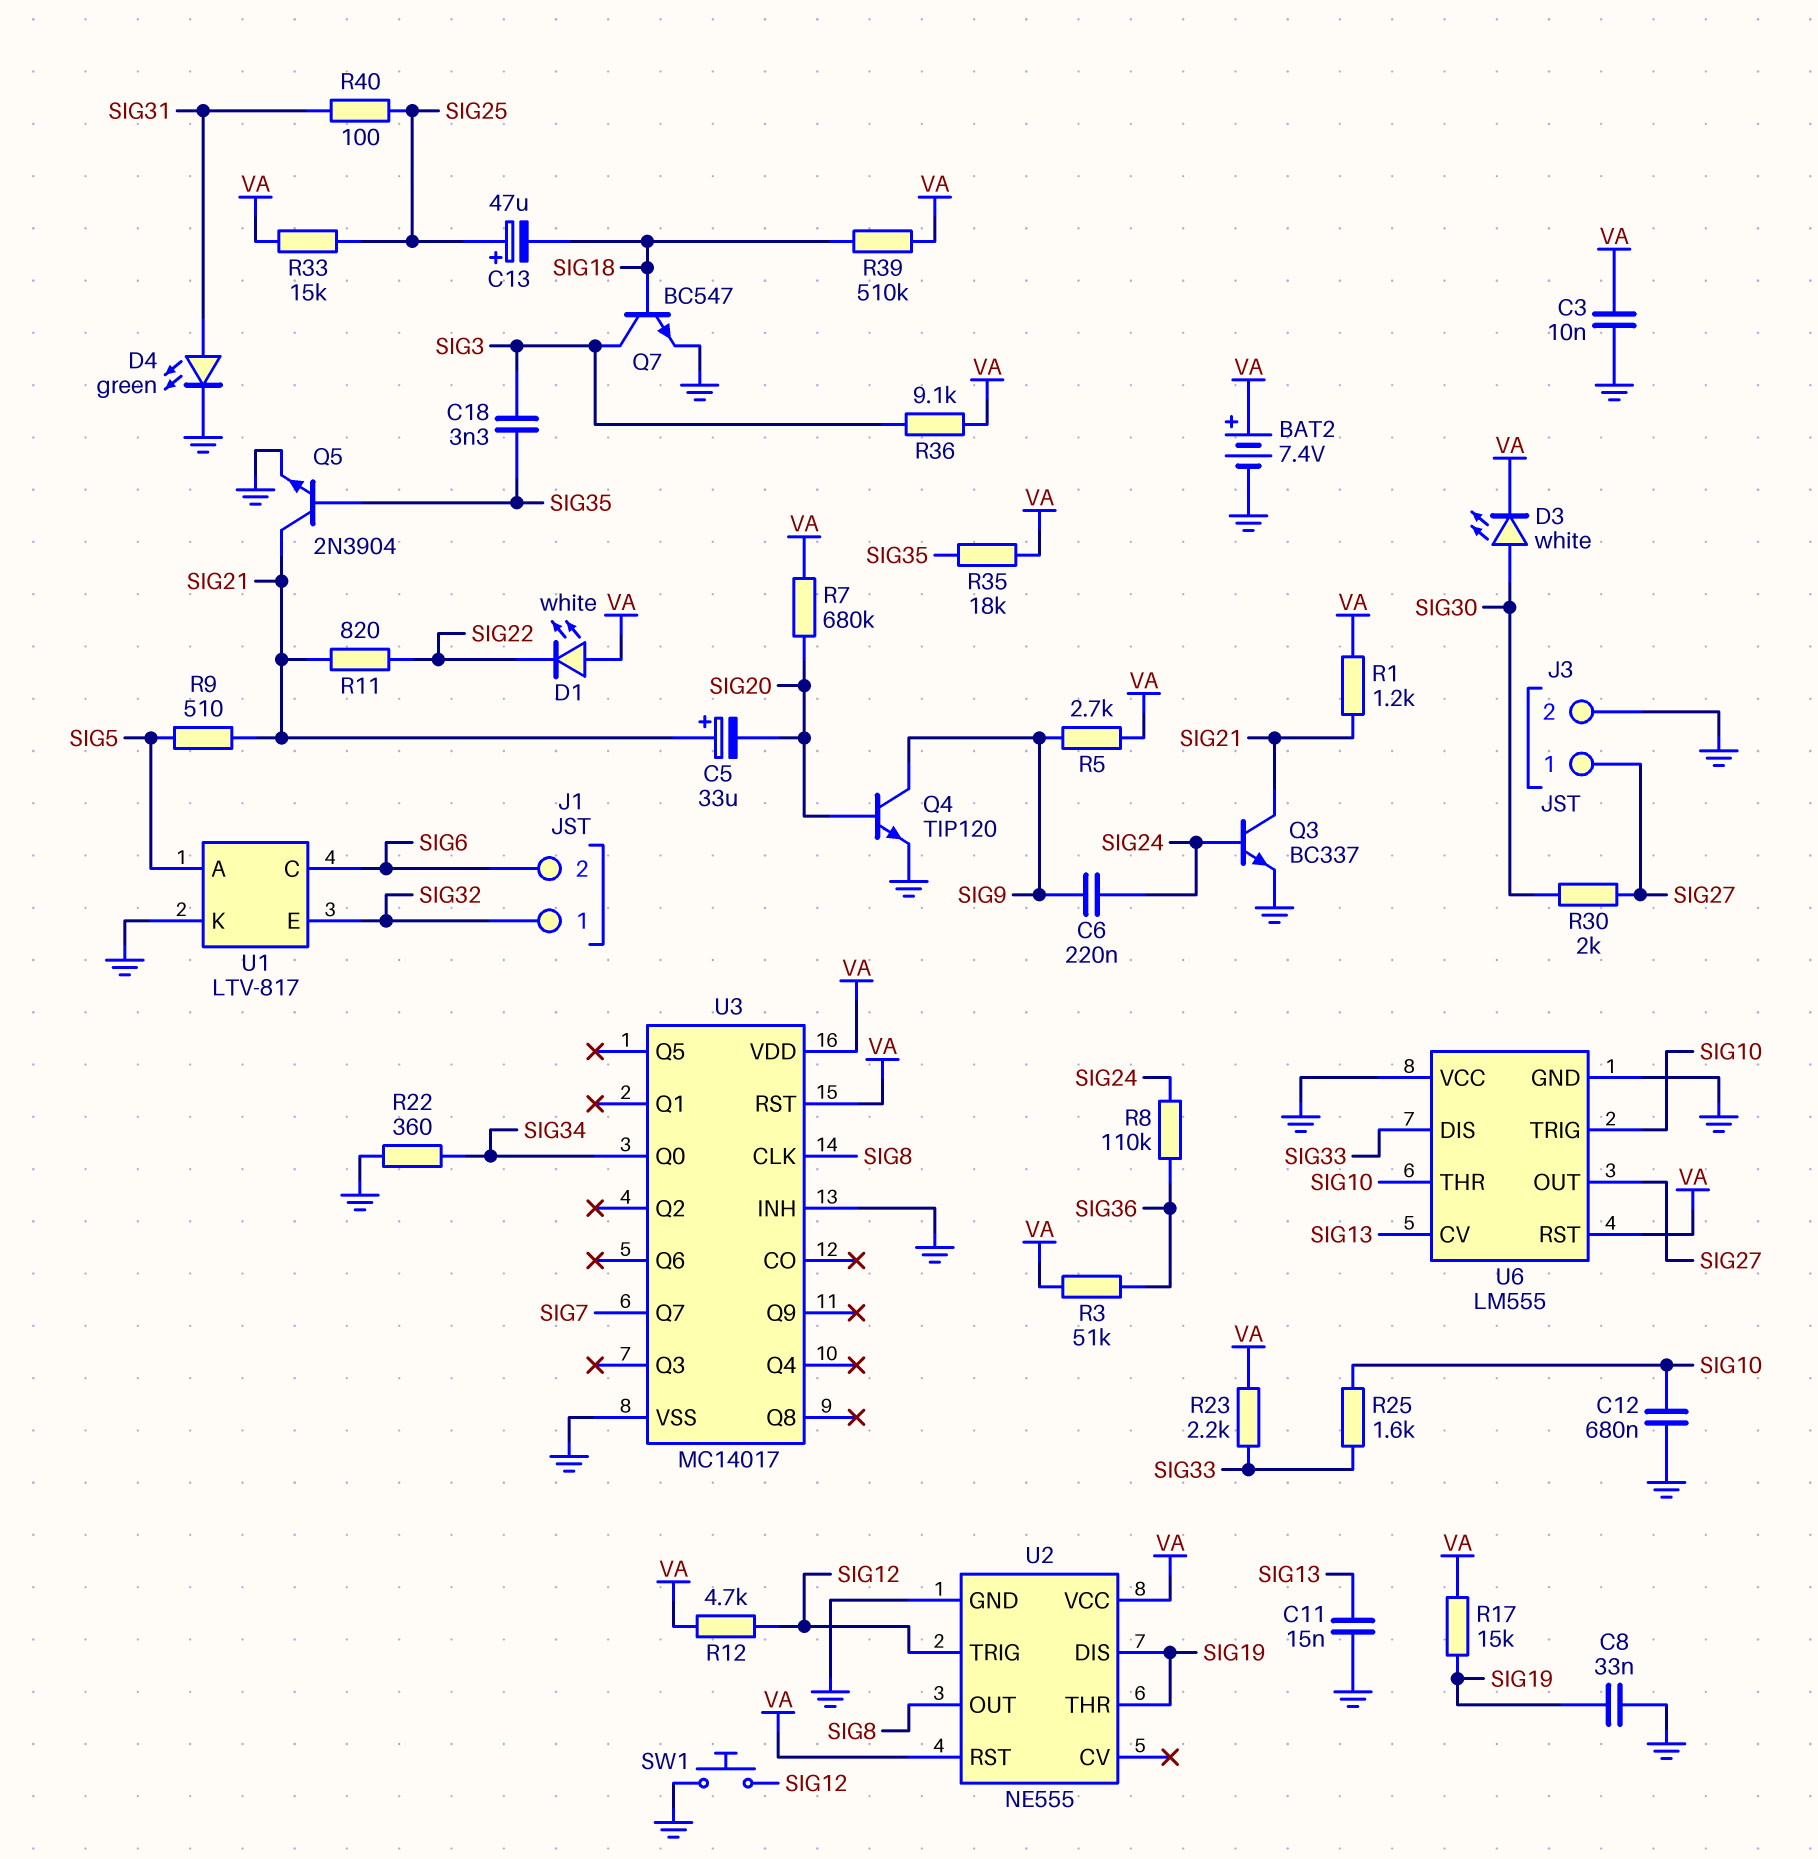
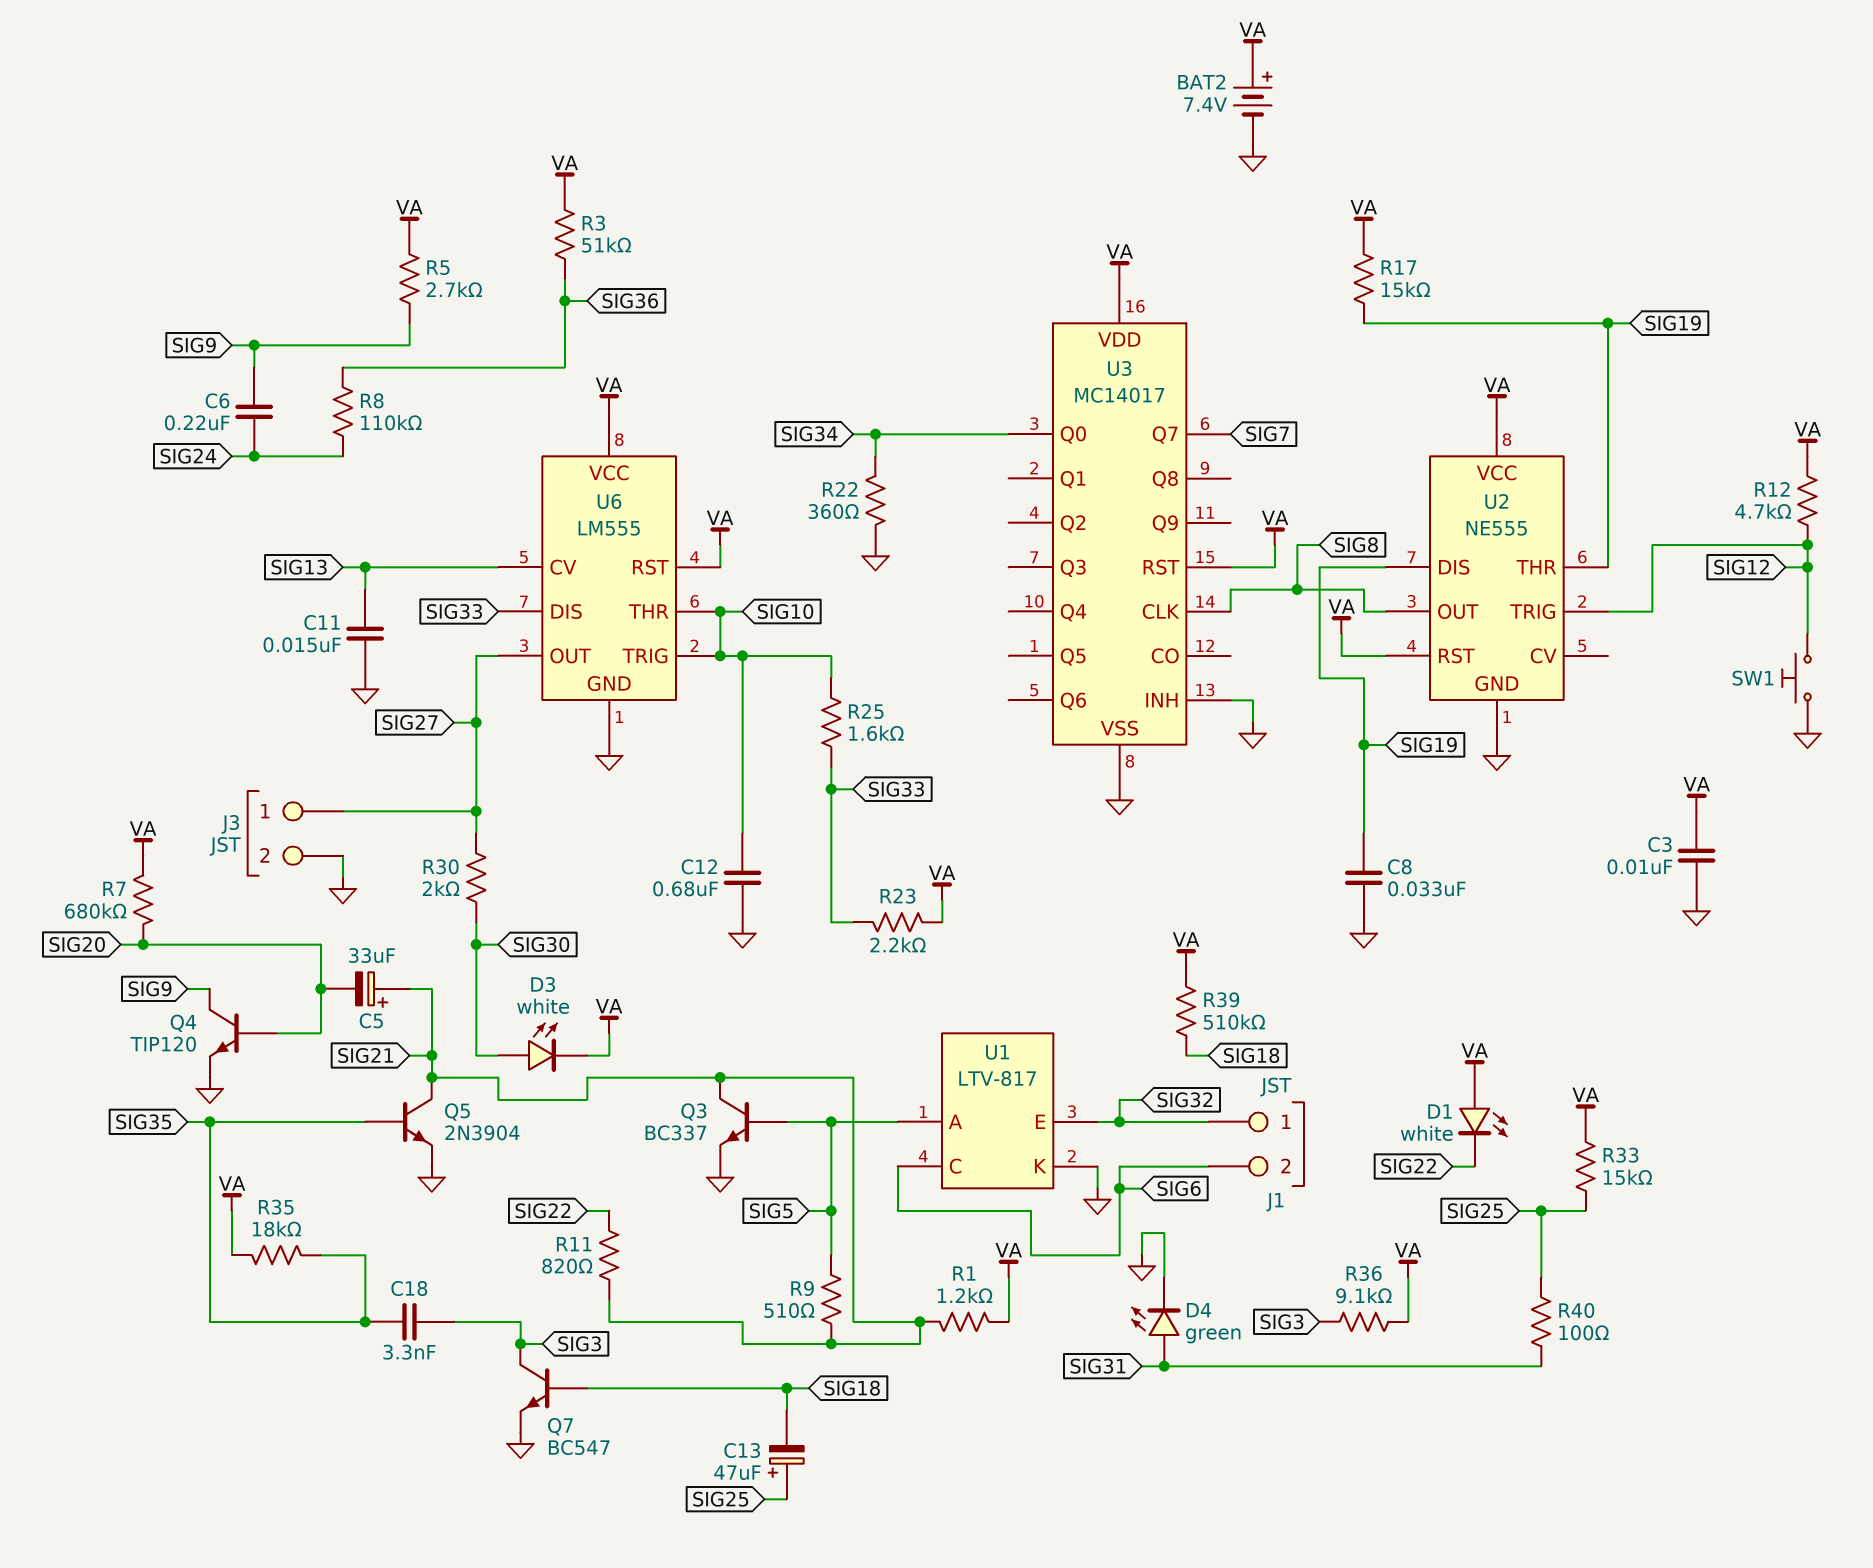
Q3: NPN BC337 (B SIG24, C SIG21, E GND) -> NPN BC337 (B SIG5, C SIG21, E GND)
U6 pin VCC: GND -> VA

